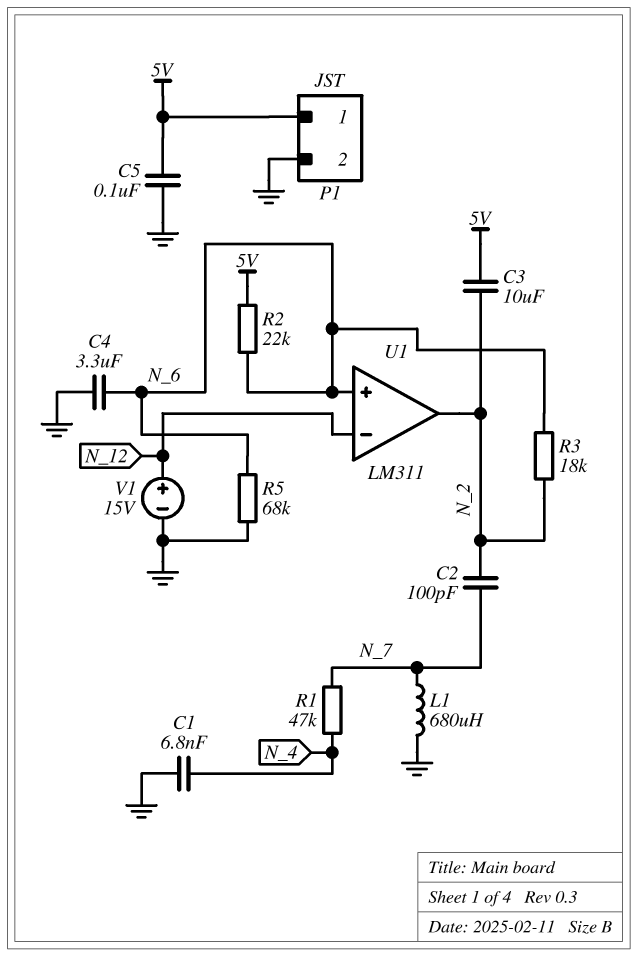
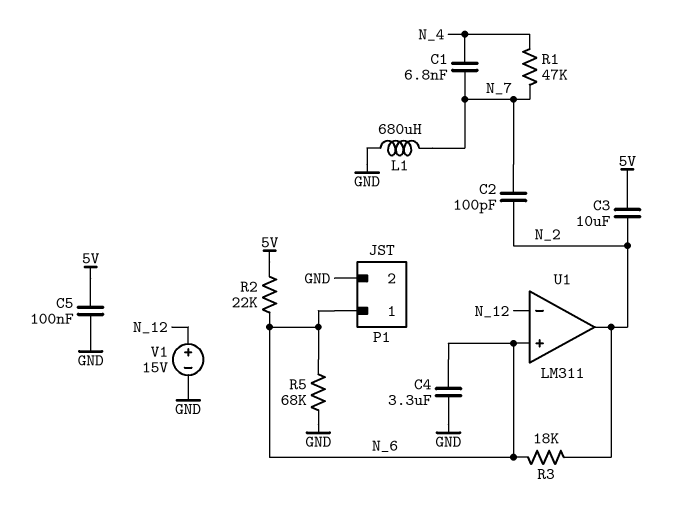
C1: 6.8nF (GND, N_4) -> 6.8nF (N_4, N_7)
P1 pin 1: 5V -> N_6

